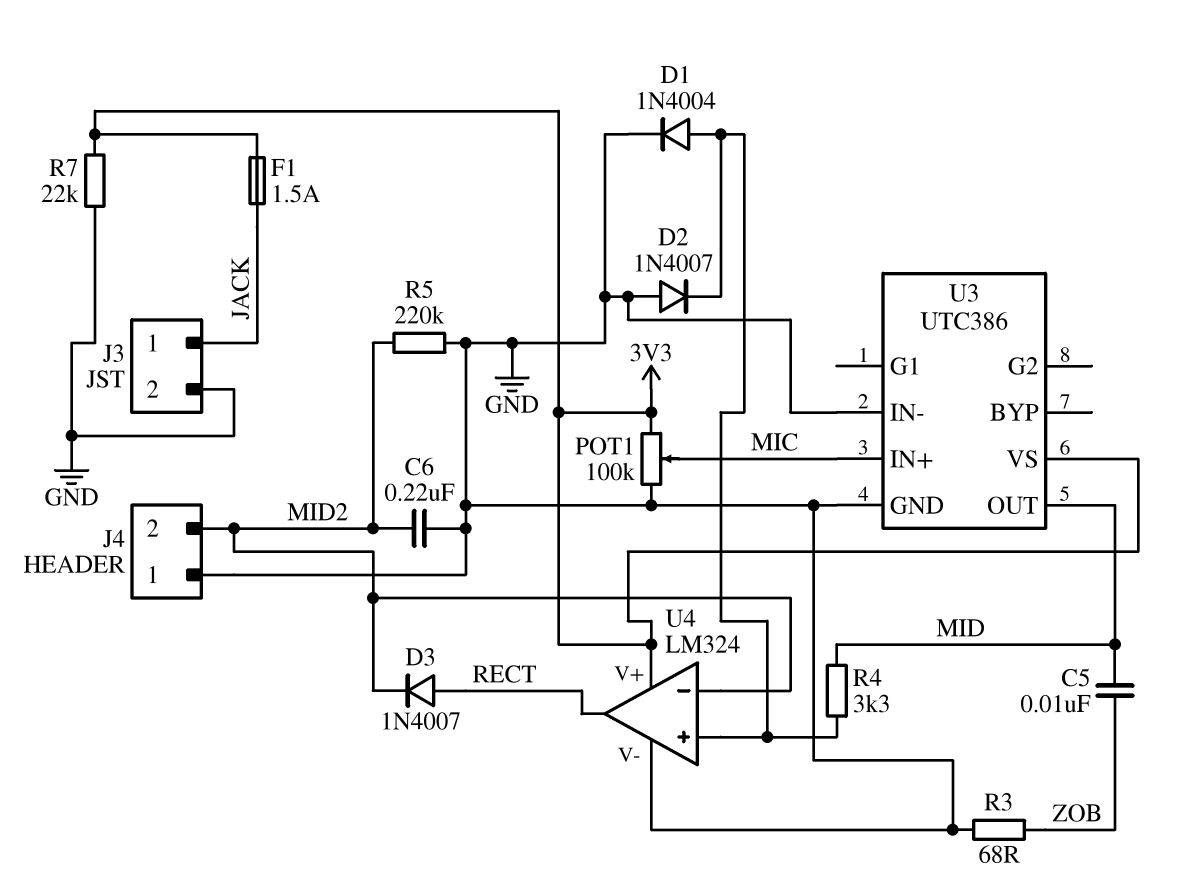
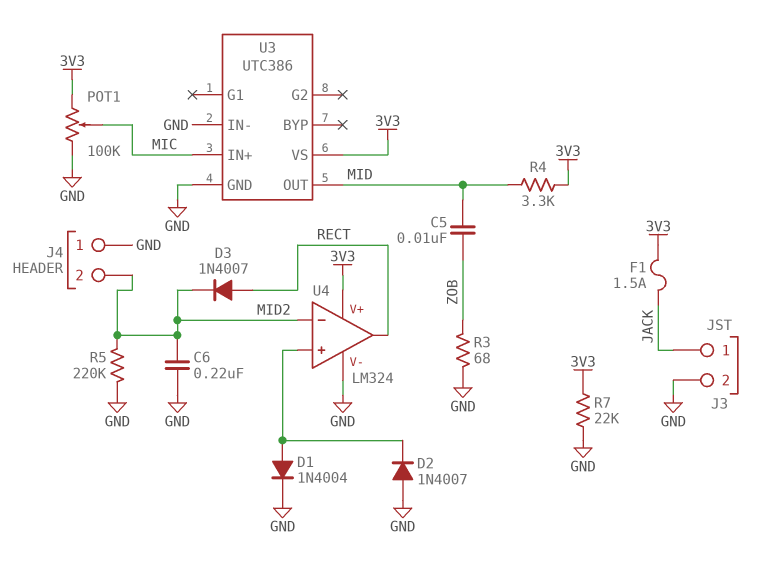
R4: 3.3k (MID, U4/in+) -> 3.3k (3V3, MID)

